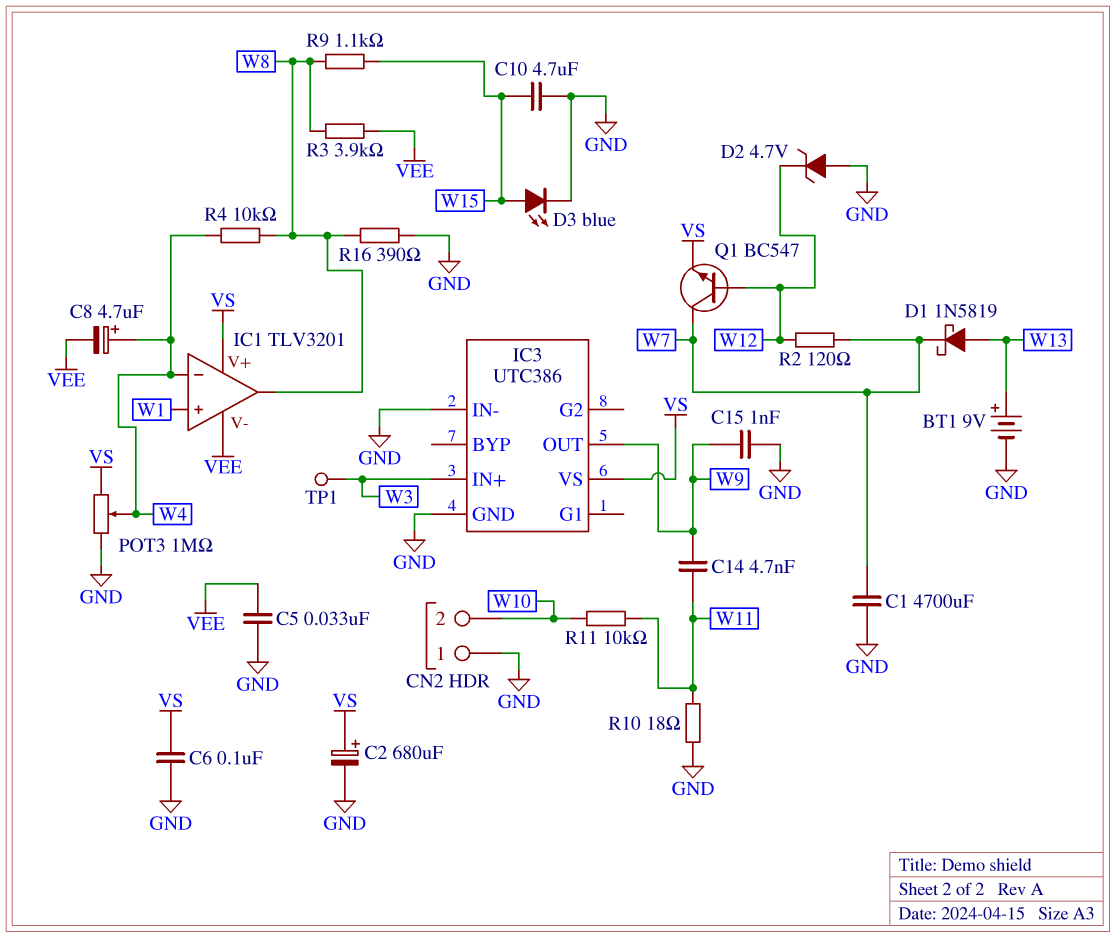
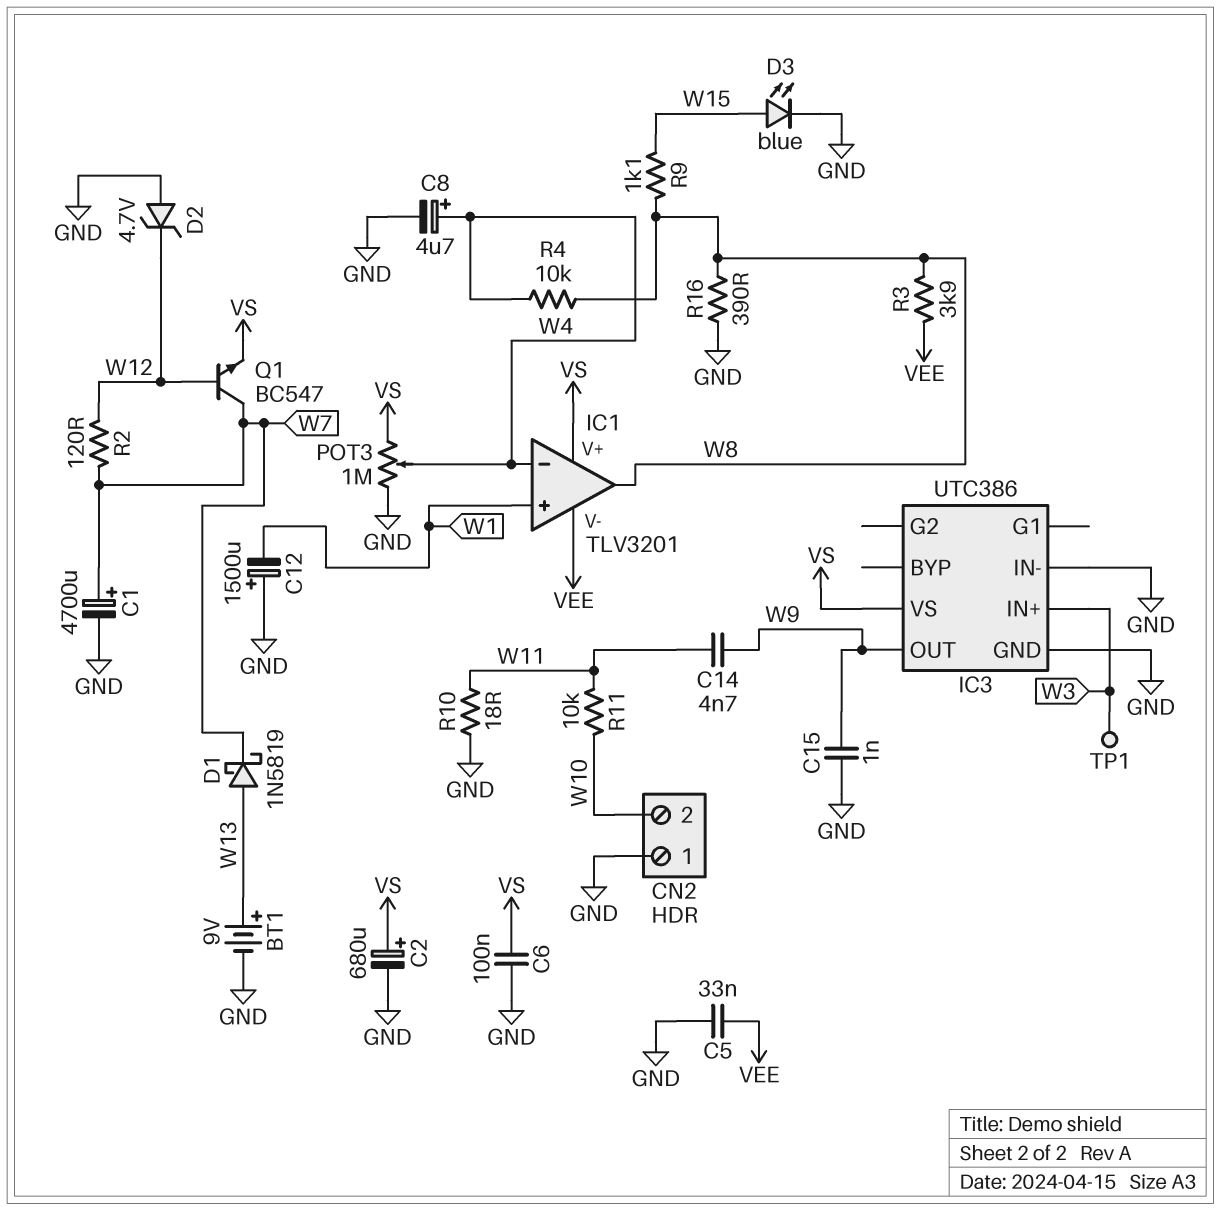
C1: 4700uF (GND, W7) -> 4700uF (plus W7, minus GND)
C8: 4.7uF (plus W4, minus VEE) -> 4.7uF (plus W4, minus GND)
C10: 4.7uF (GND, W15) -> none
C12: none -> 1500uF (plus GND, minus W1)

